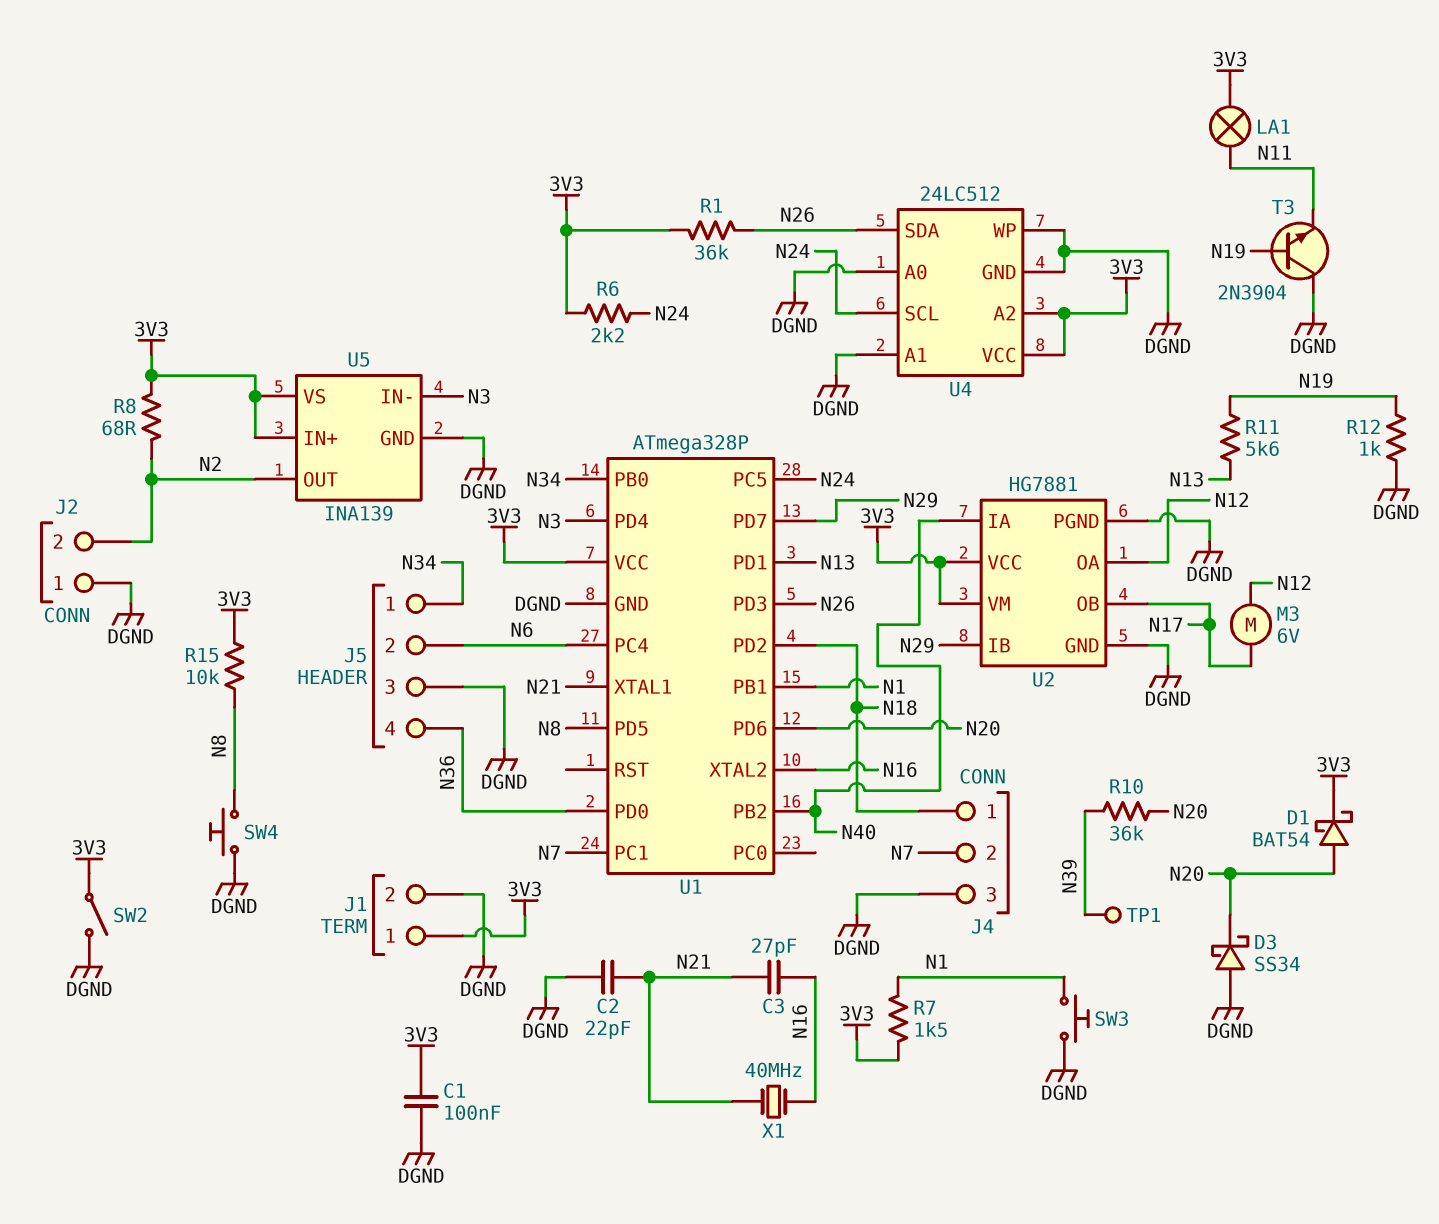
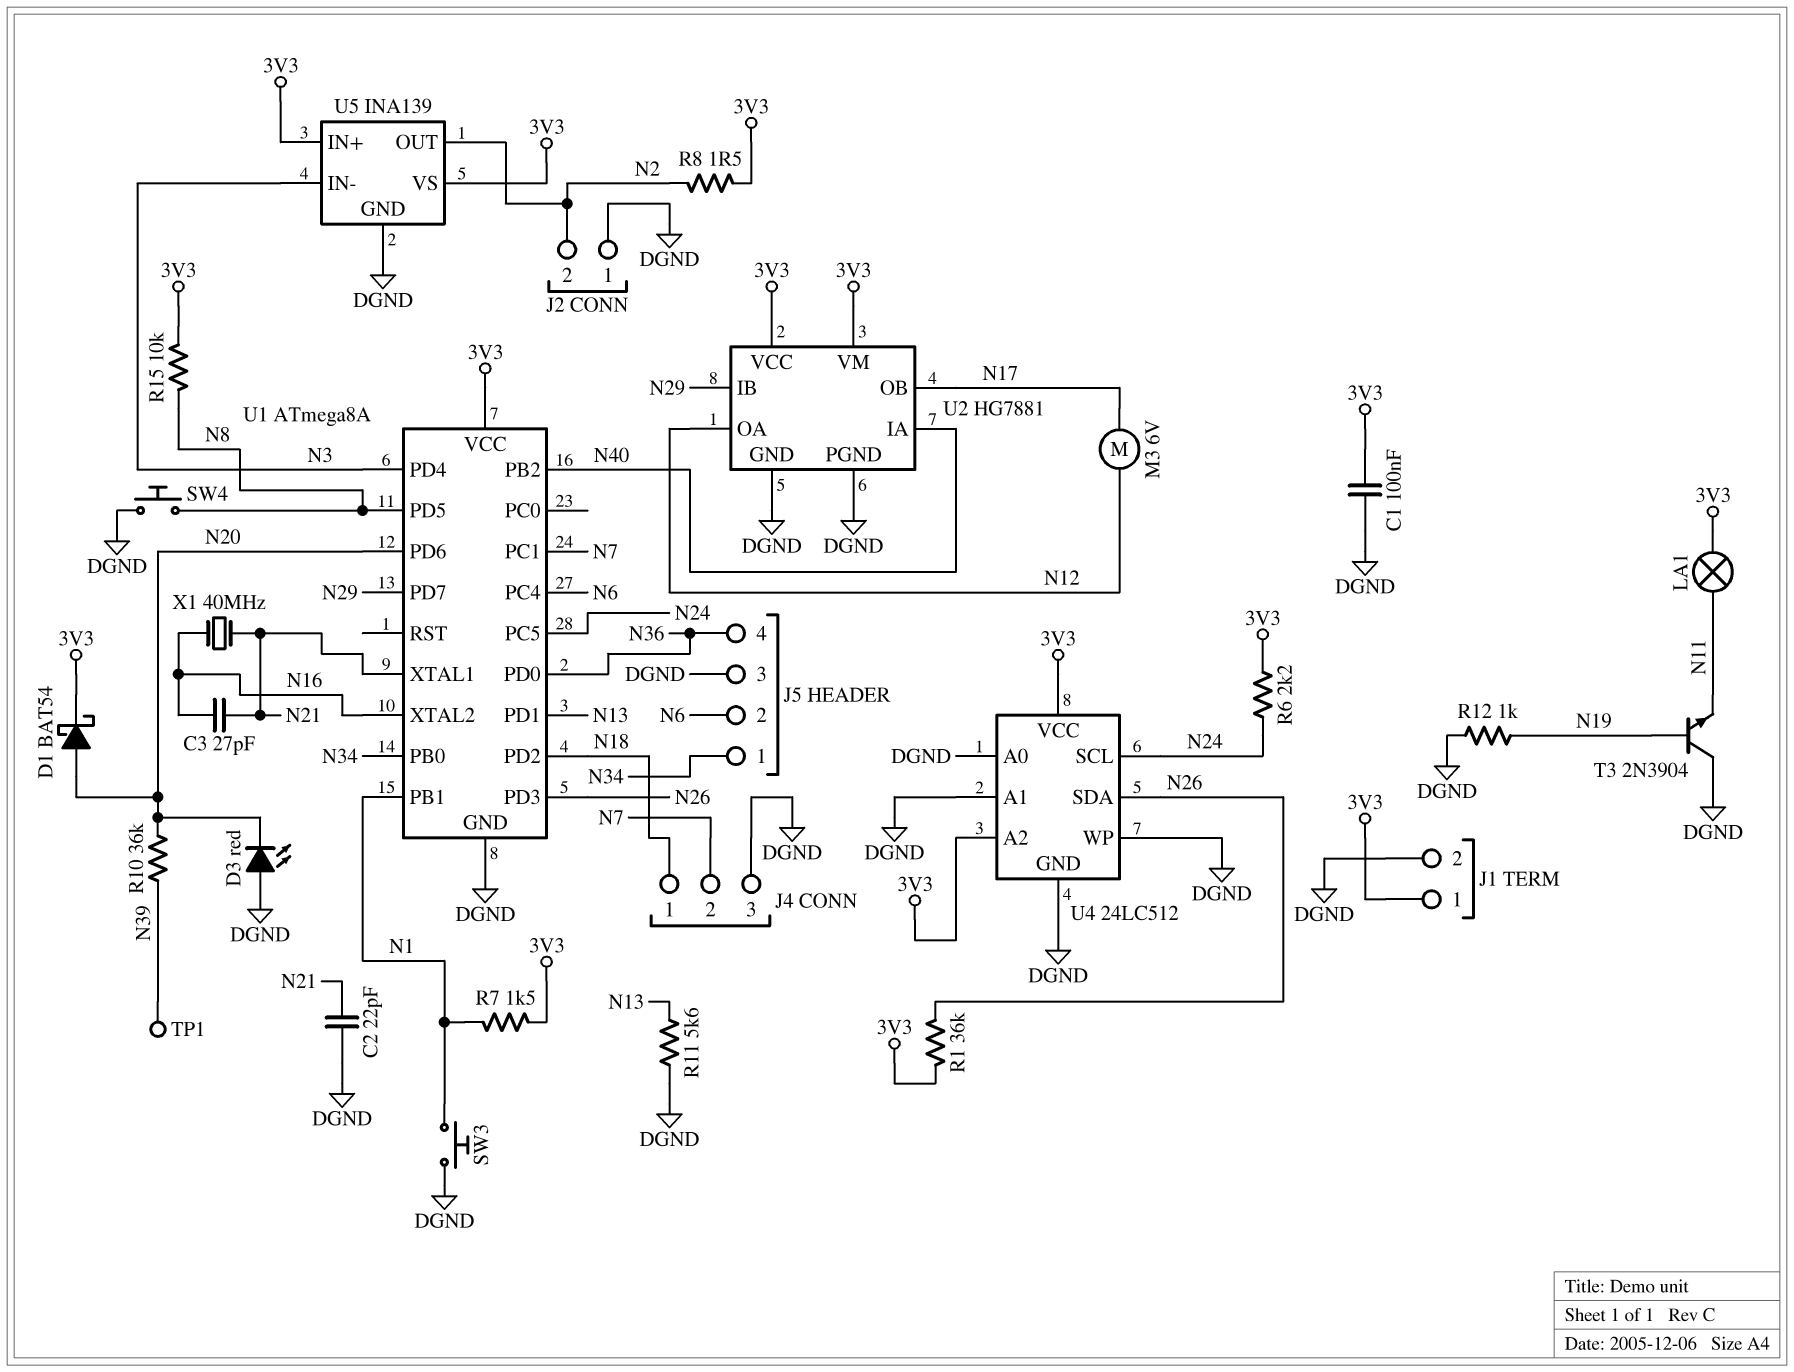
D3: schottky SS34 (A DGND, K N20) -> LED red (A DGND, K N20)
R8: 68 (3V3, N2) -> 1.5 (3V3, N2)
R11: 5.6k (N13, N19) -> 5.6k (DGND, N13)
SW2: switch (3V3, DGND) -> none
U1: ATmega328P -> ATmega8A

